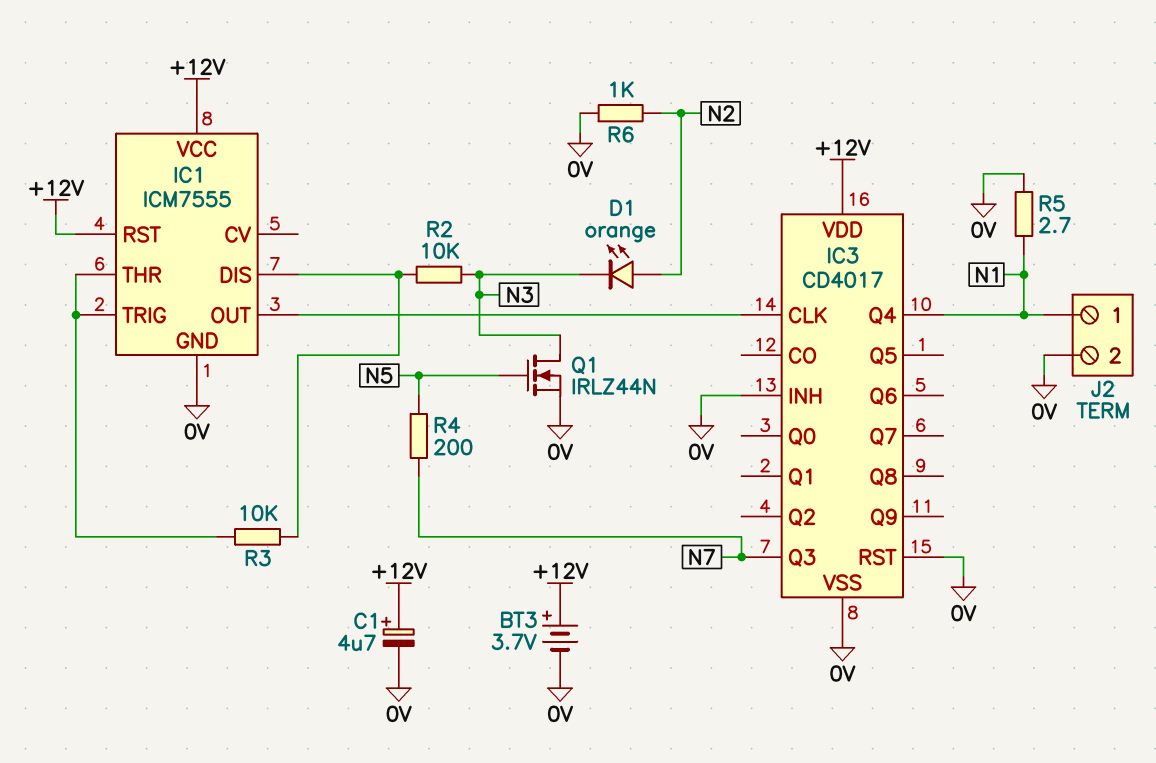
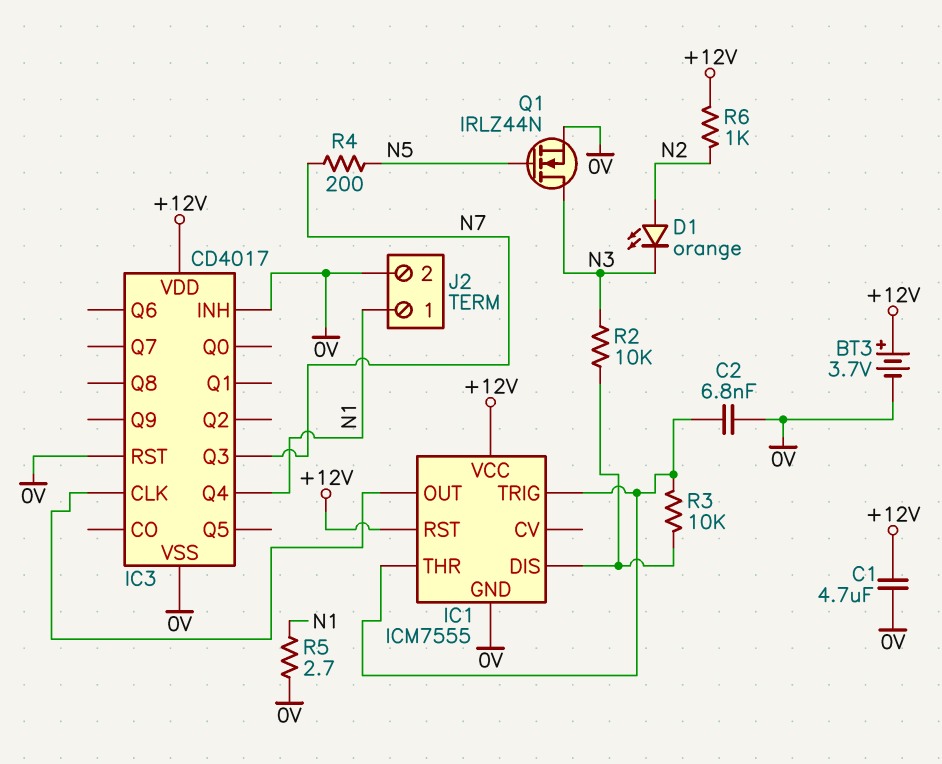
C1: 4.7uF (plus +12V, minus 0V) -> 4.7uF (+12V, 0V)
C2: none -> 6.8nF (0V, IC1/THR)
R6: 1k (0V, N2) -> 1k (+12V, N2)

